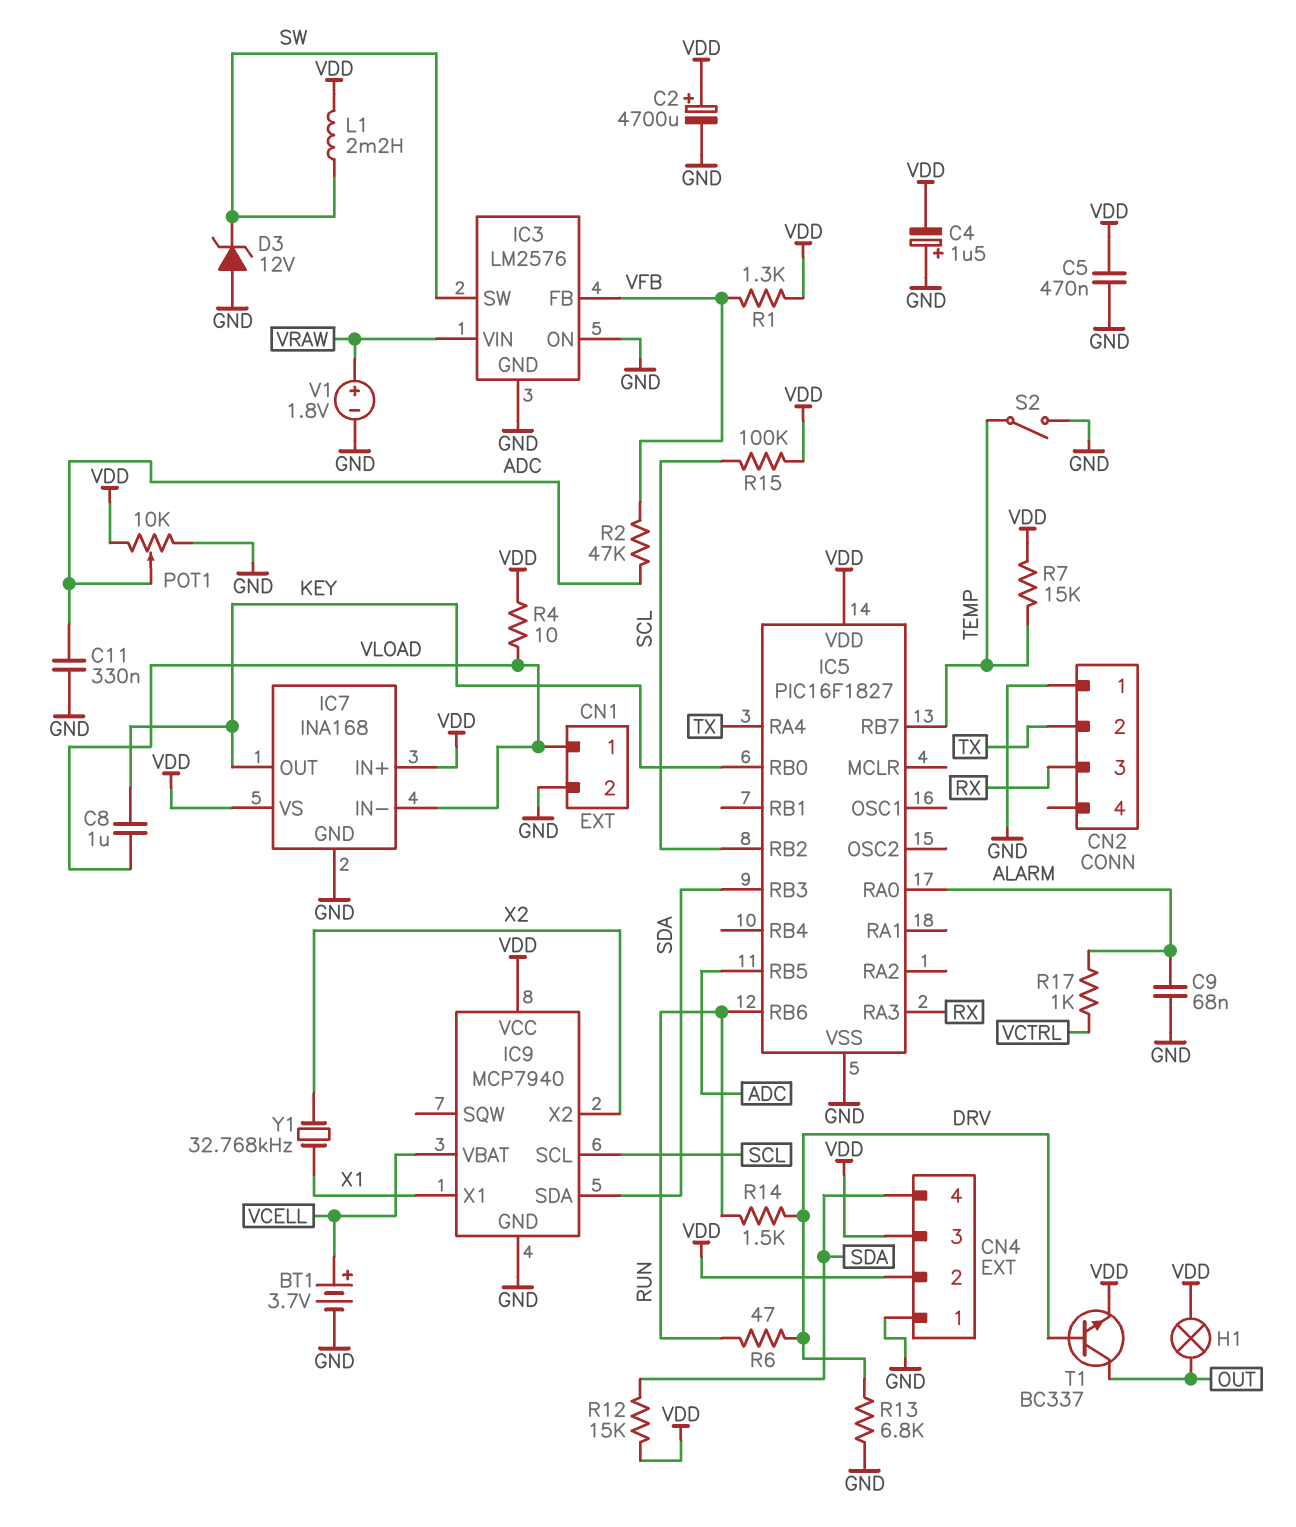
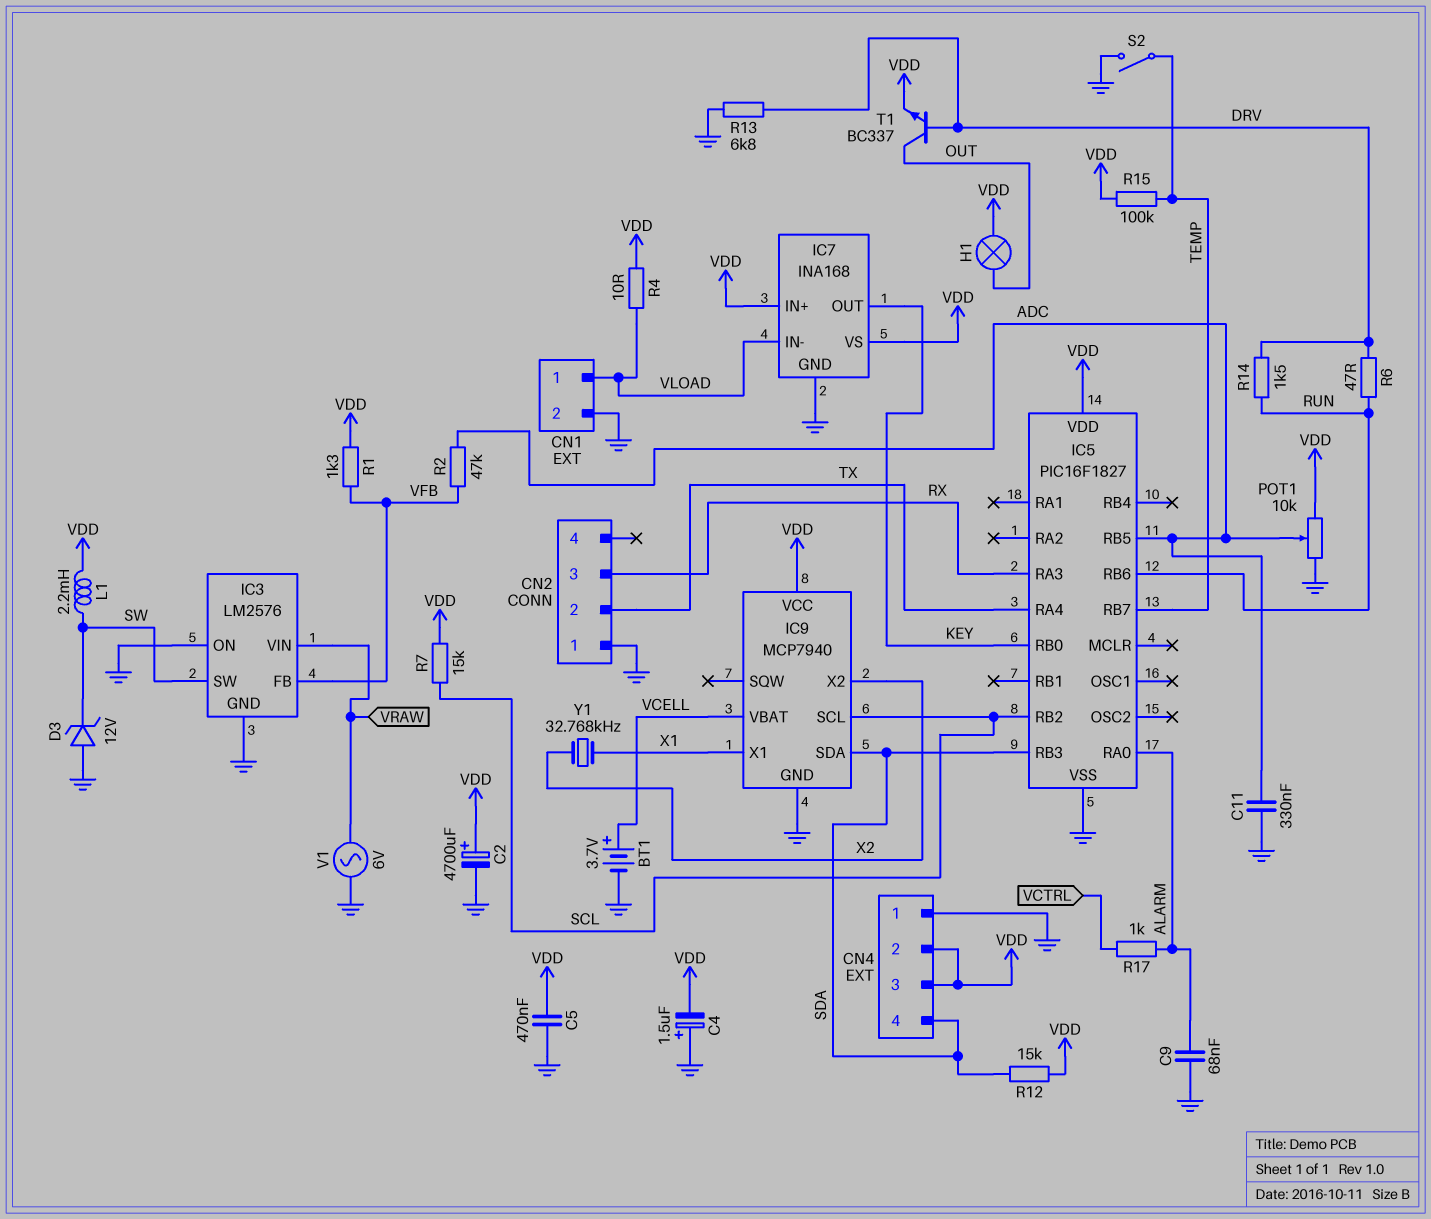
C8: 1uF (KEY, VLOAD) -> none
R7: 15k (TEMP, VDD) -> 15k (SCL, VDD)
R15: 100k (SCL, VDD) -> 100k (TEMP, VDD)
V1: 1.8V (plus VRAW, minus GND) -> AC 6V (GND, VRAW)

